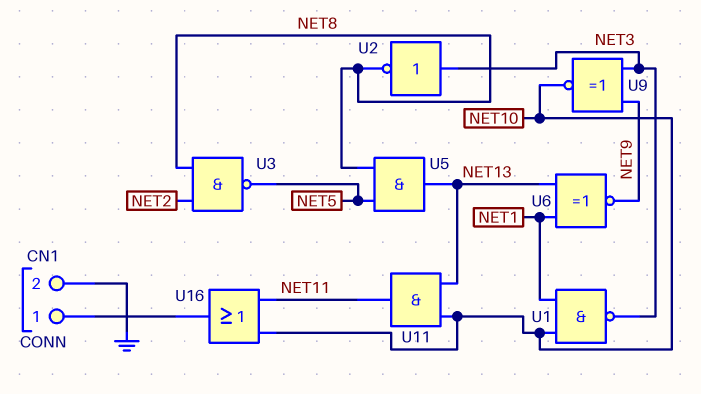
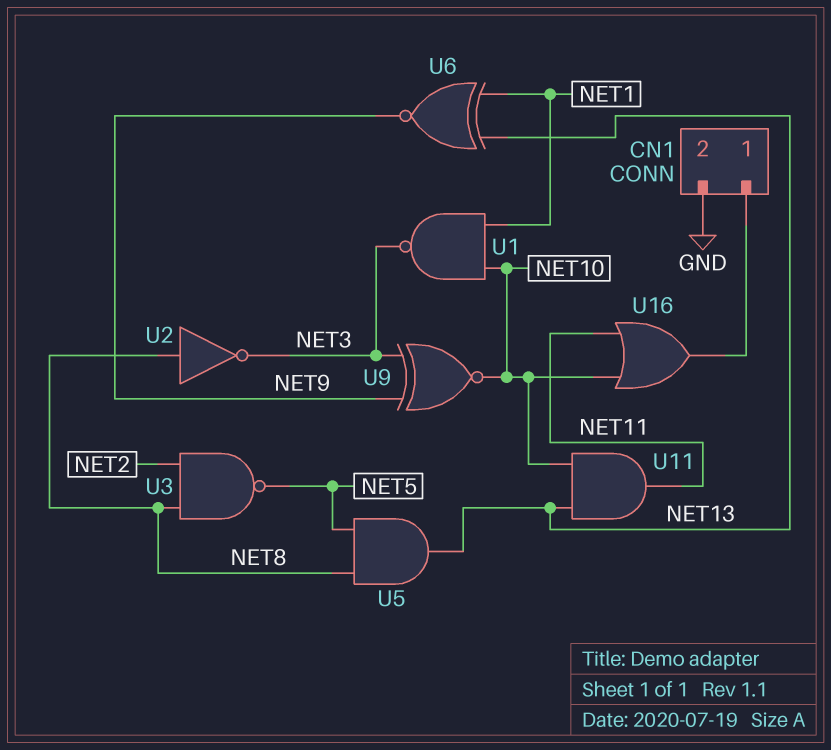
U2: NOT (in NET3, out NET8) -> NOT (in NET8, out NET3)

